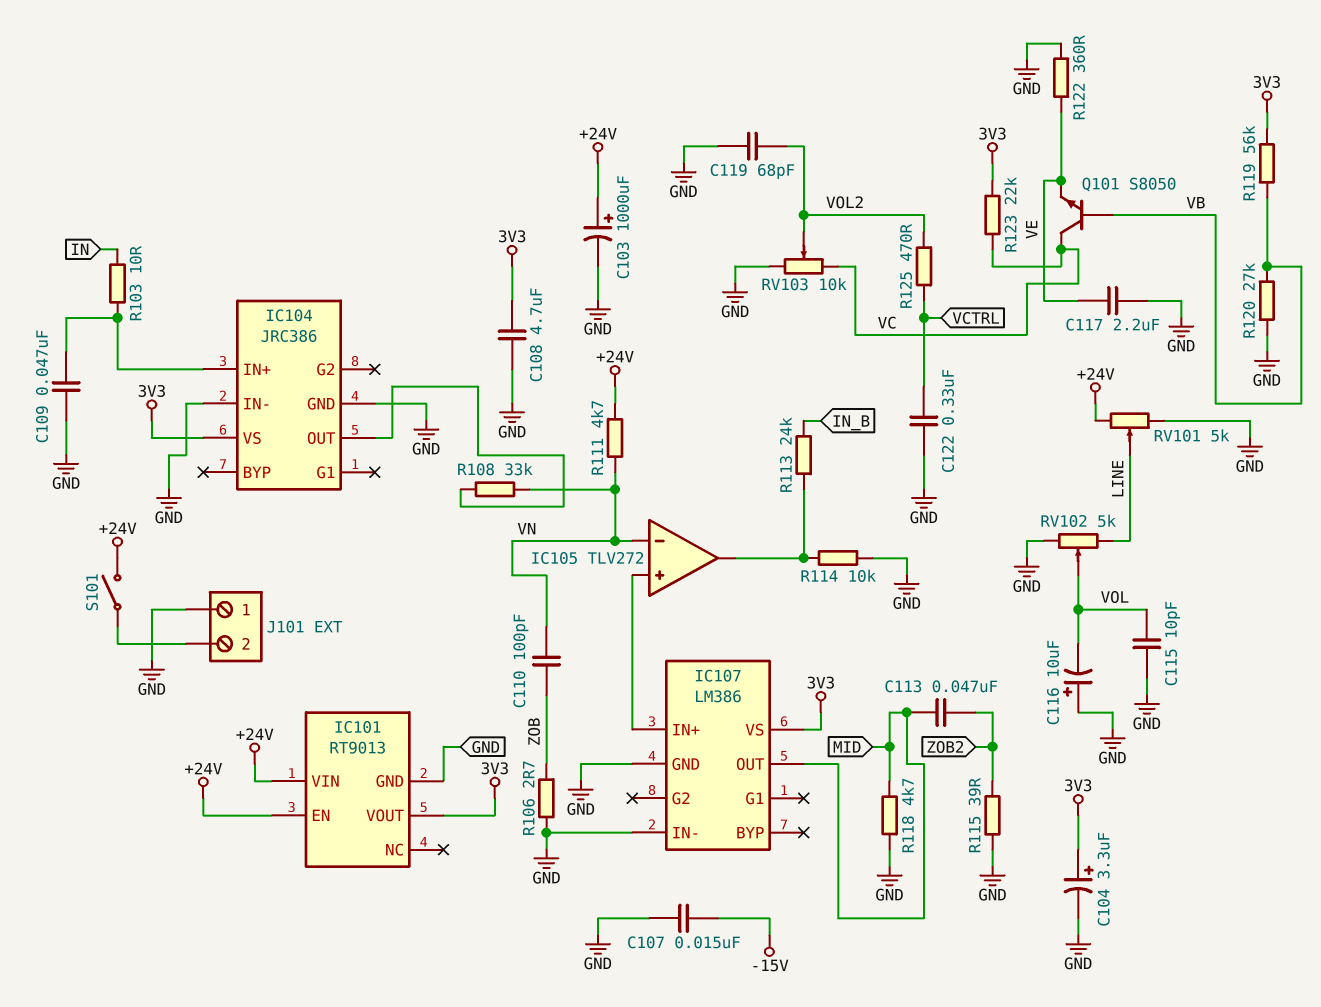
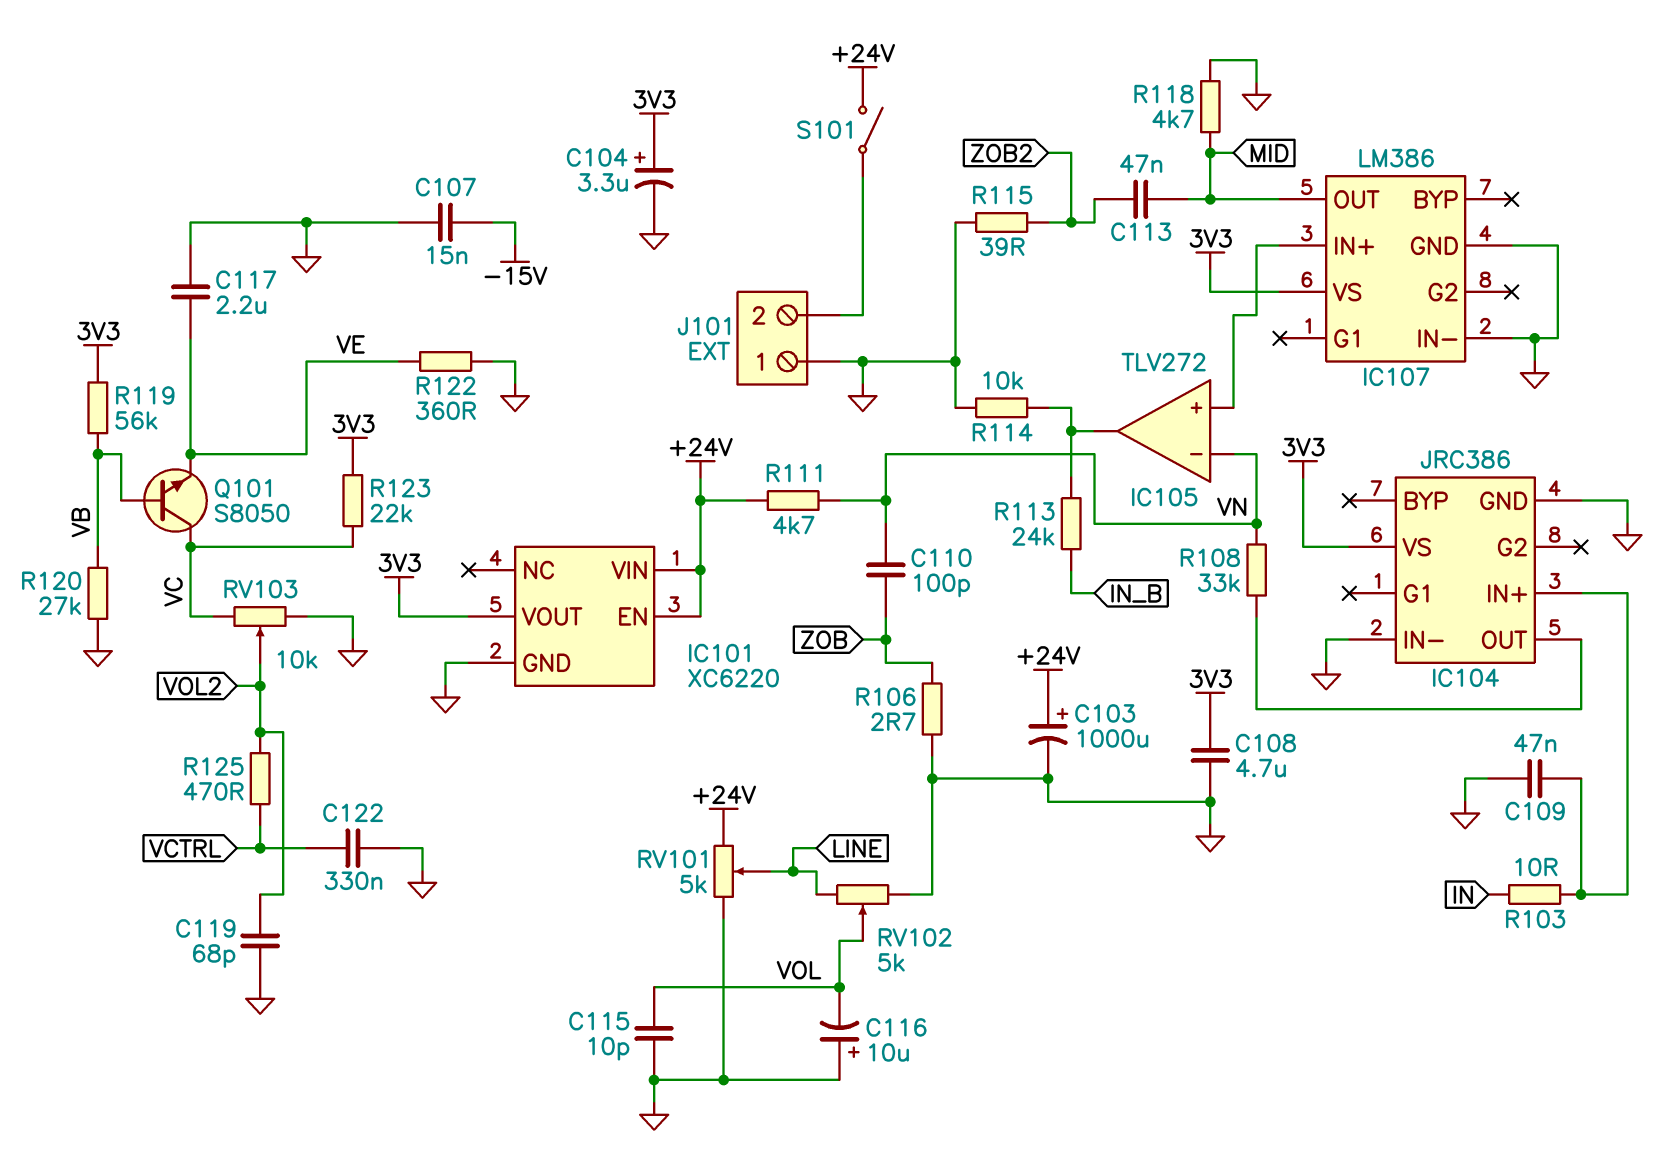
IC101: RT9013 -> XC6220

